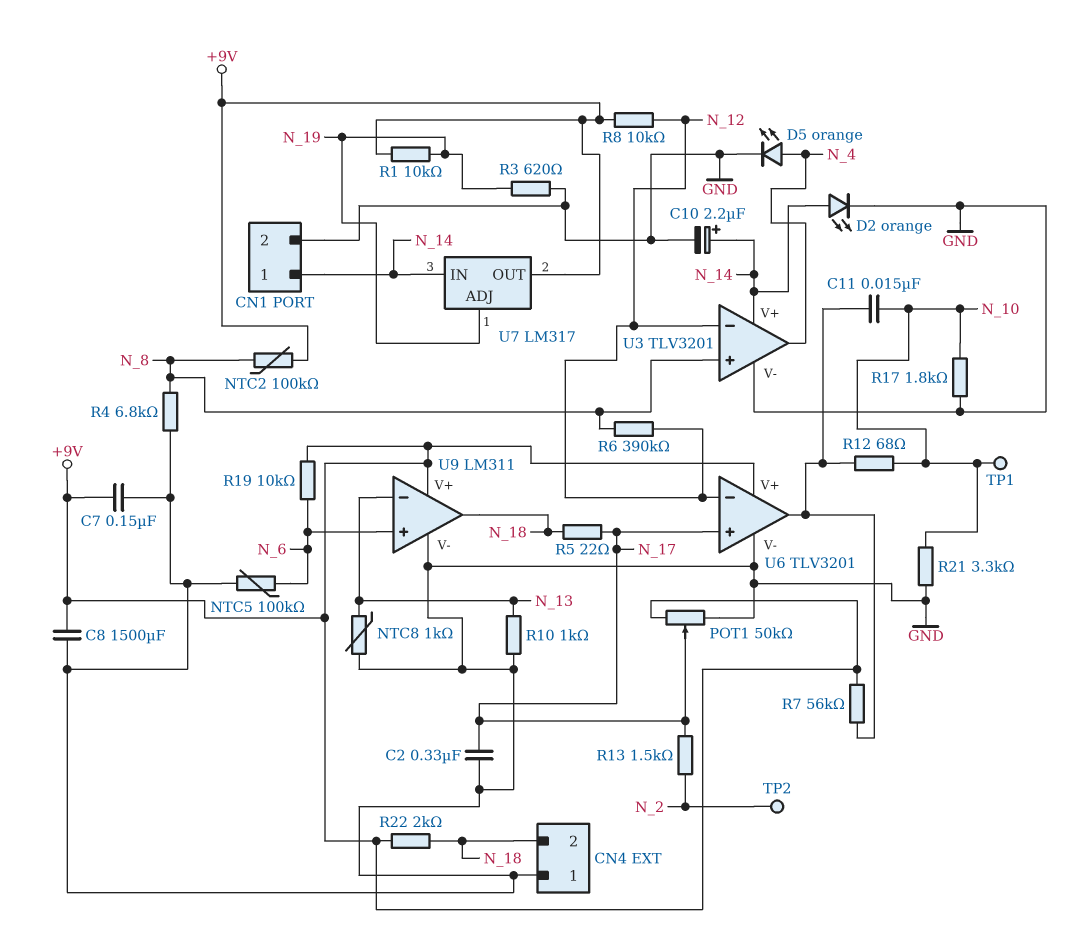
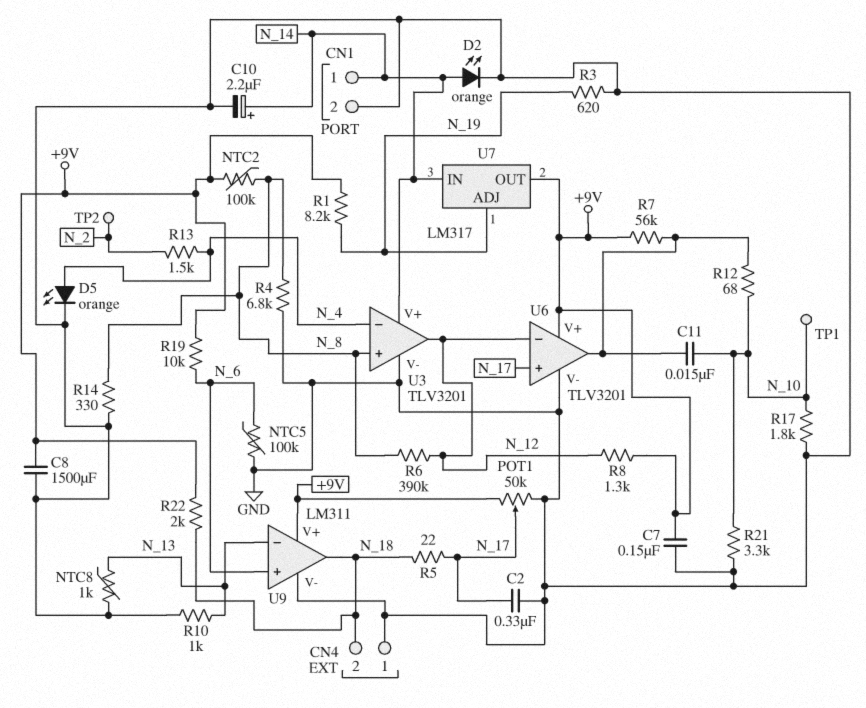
R1: 10k (+9V, N_19) -> 8.2k (+9V, N_19)
R8: 10k (+9V, N_12) -> 1.3k (+9V, N_12)
R13: 1.5k (N_2, N_17) -> 1.5k (N_2, N_4)
R14: none -> 330 (GND, N_8)
U3 pin in-: N_12 -> N_4
U3 pin out: N_4 -> N_12

